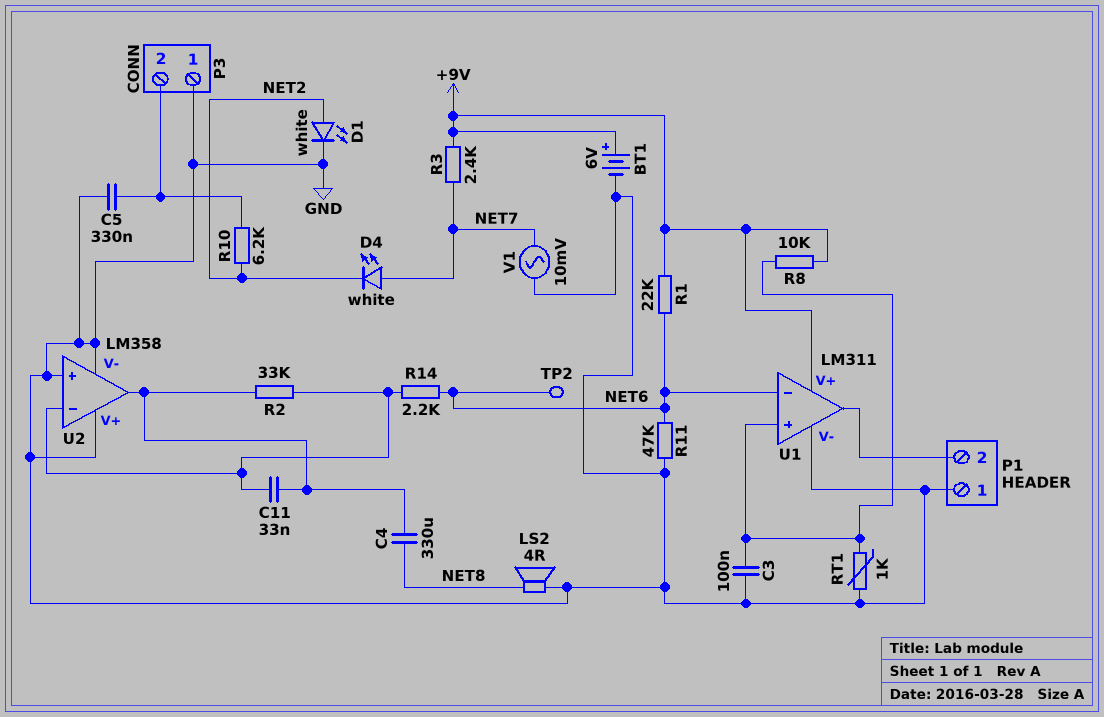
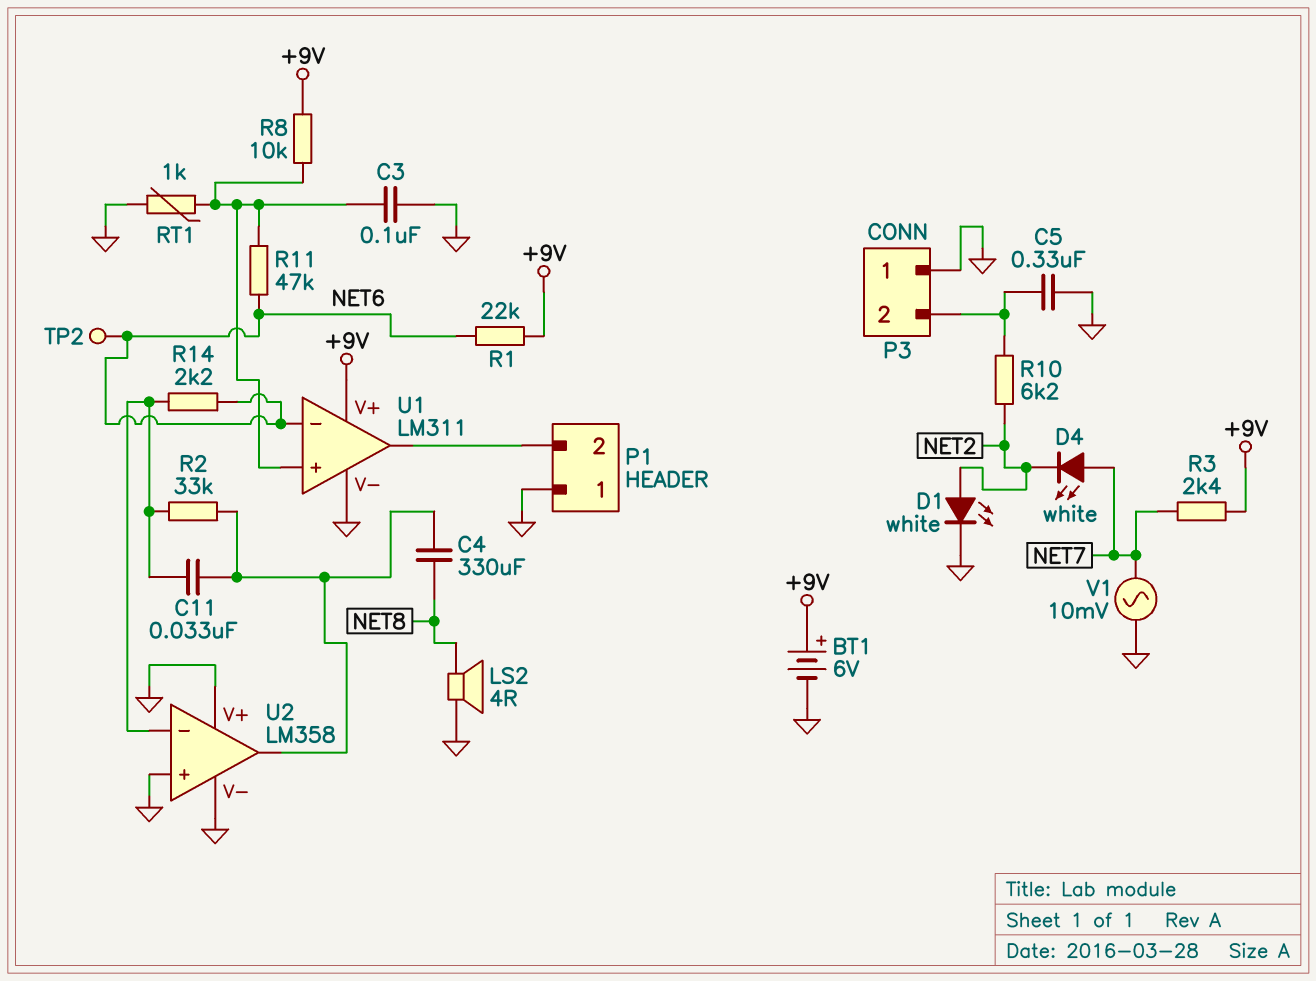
R11: 47k (GND, NET6) -> 47k (NET6, U1/in+)

